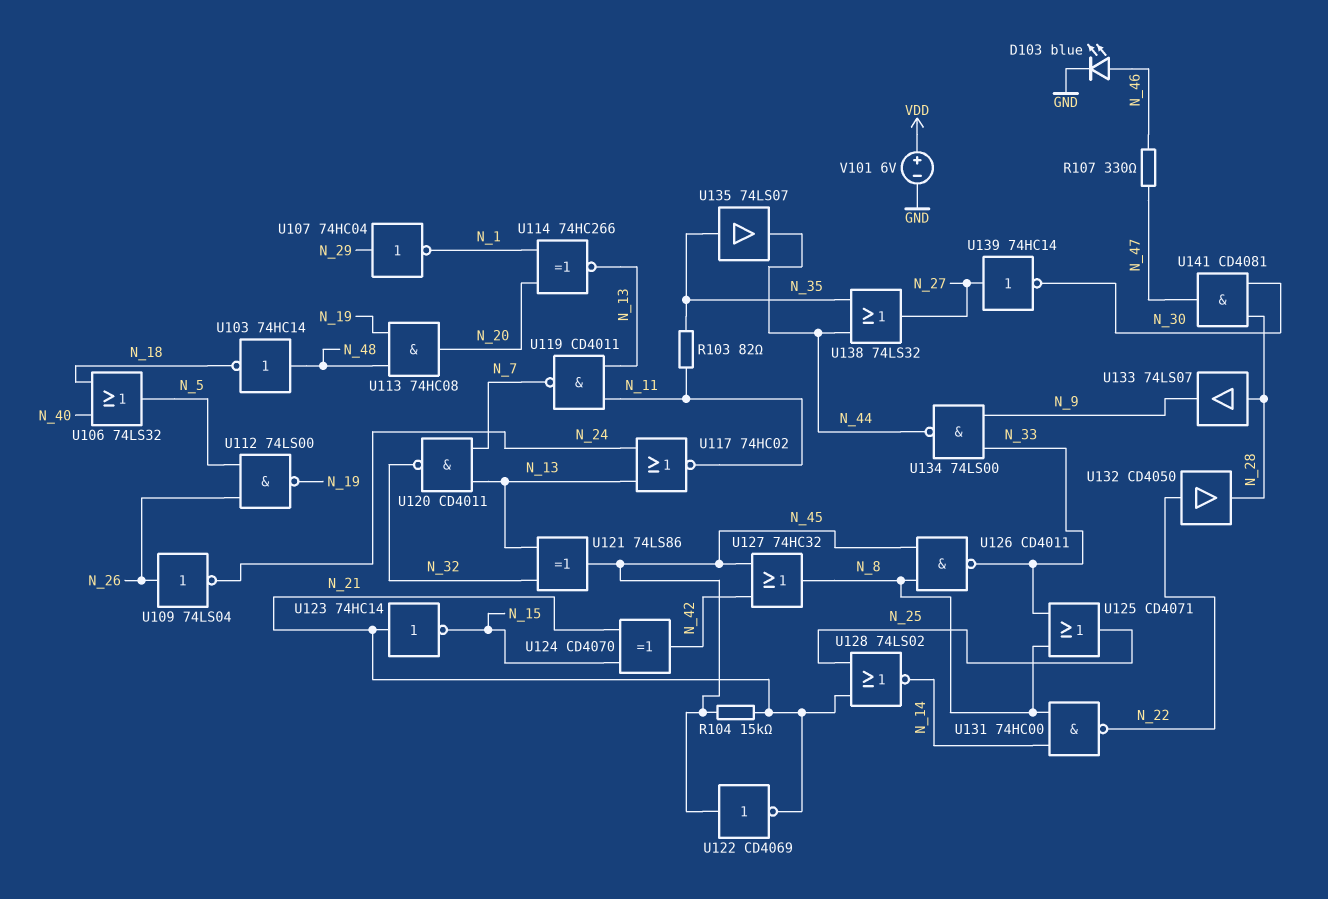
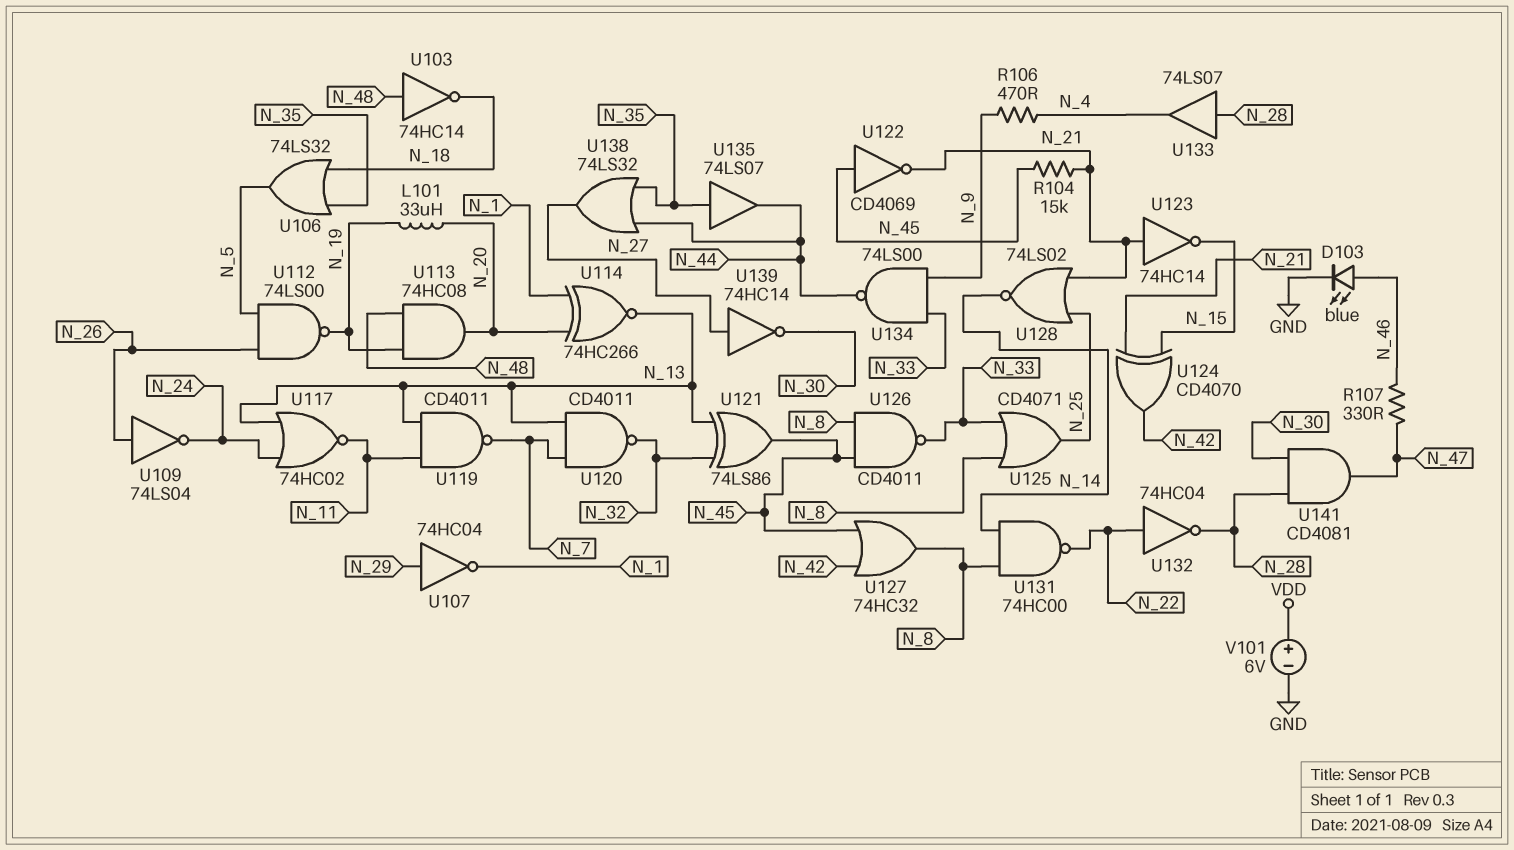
L101: none -> 33uH (N_19, N_20)
R103: 82 (N_11, N_35) -> none
R106: none -> 470 (N_4, N_9)
U106: OR 74LS32 (in N_18, in N_40, out N_5) -> OR 74LS32 (in N_18, in N_35, out N_5)
U132: buffer CD4050 (in N_22, out N_28) -> NOT 74HC04 (in N_22, out N_28)
U133: buffer 74LS07 (in N_28, out N_9) -> buffer 74LS07 (in N_28, out N_4)

